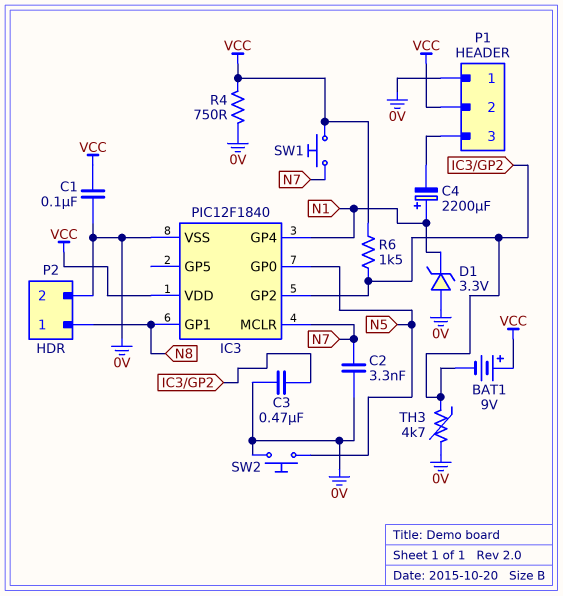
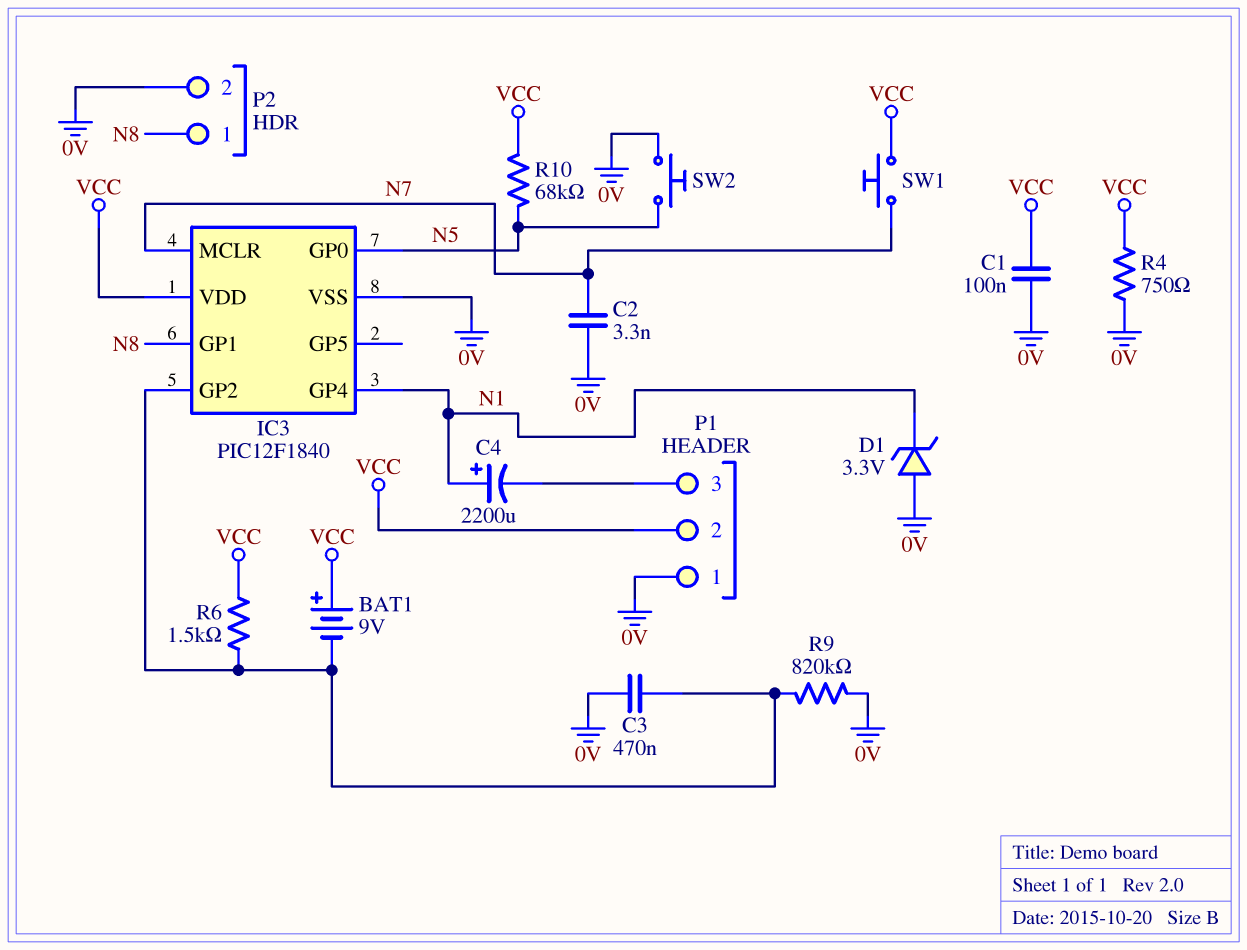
R9: none -> 820k (0V, IC3/GP2)
R10: none -> 68k (N5, VCC)
TH3: 4.7k (0V, IC3/GP2) -> none

